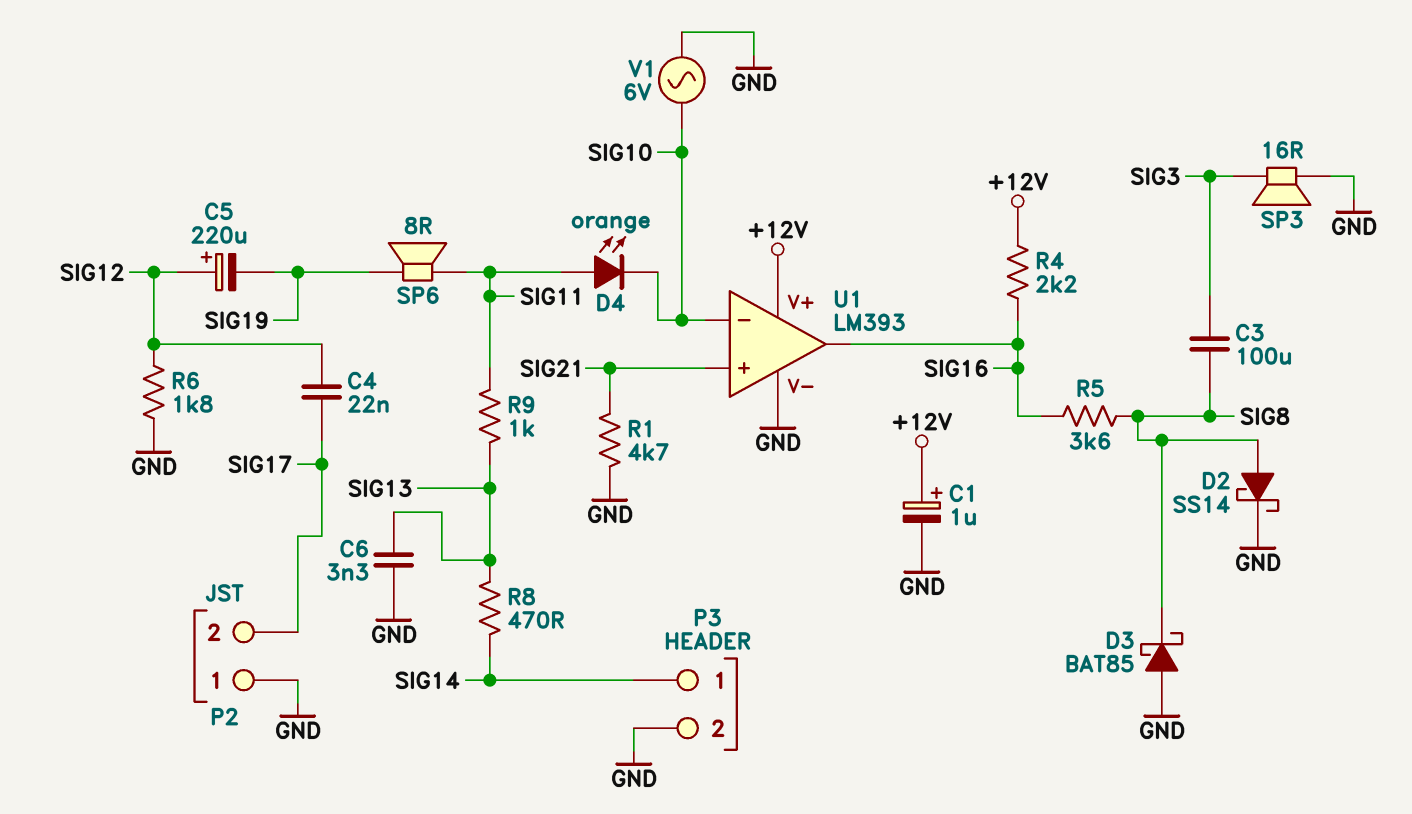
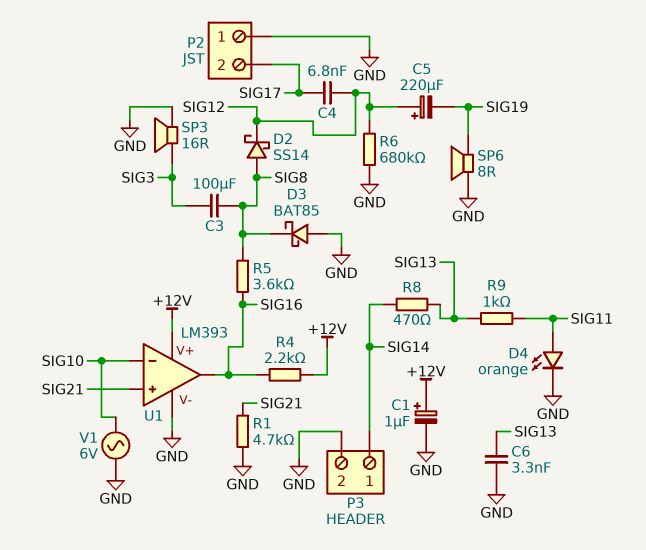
C4: 22nF (SIG12, SIG17) -> 6.8nF (SIG12, SIG17)
D2: schottky SS14 (A SIG8, K GND) -> schottky SS14 (A SIG8, K SIG12)
D4: LED orange (A SIG11, K SIG10) -> LED orange (A SIG11, K GND)
R6: 1.8k (GND, SIG12) -> 680k (GND, SIG12)
SP6: speaker 8R (SIG11, SIG19) -> speaker 8R (GND, SIG19)

